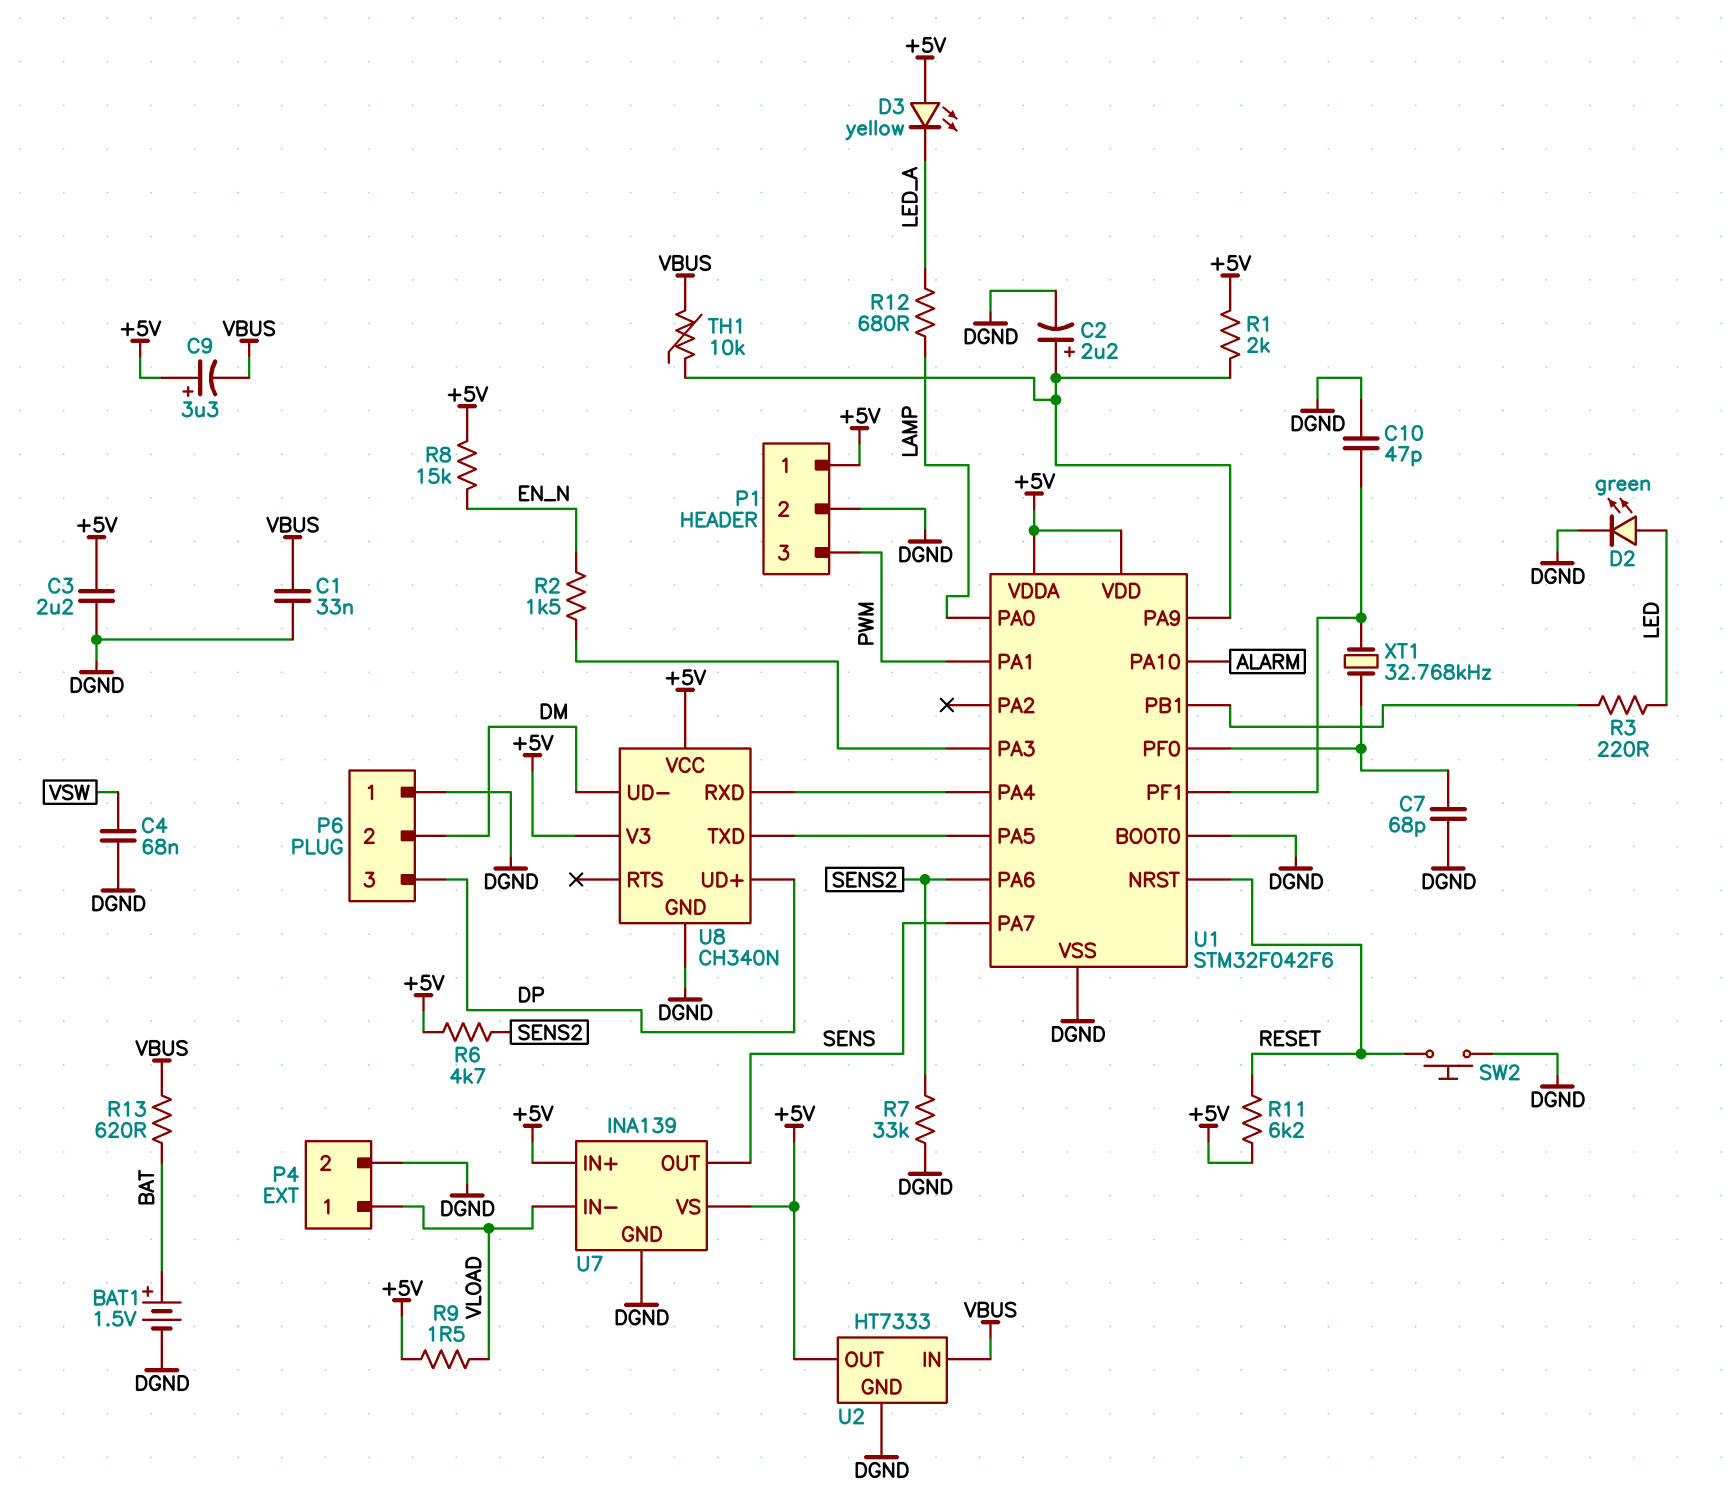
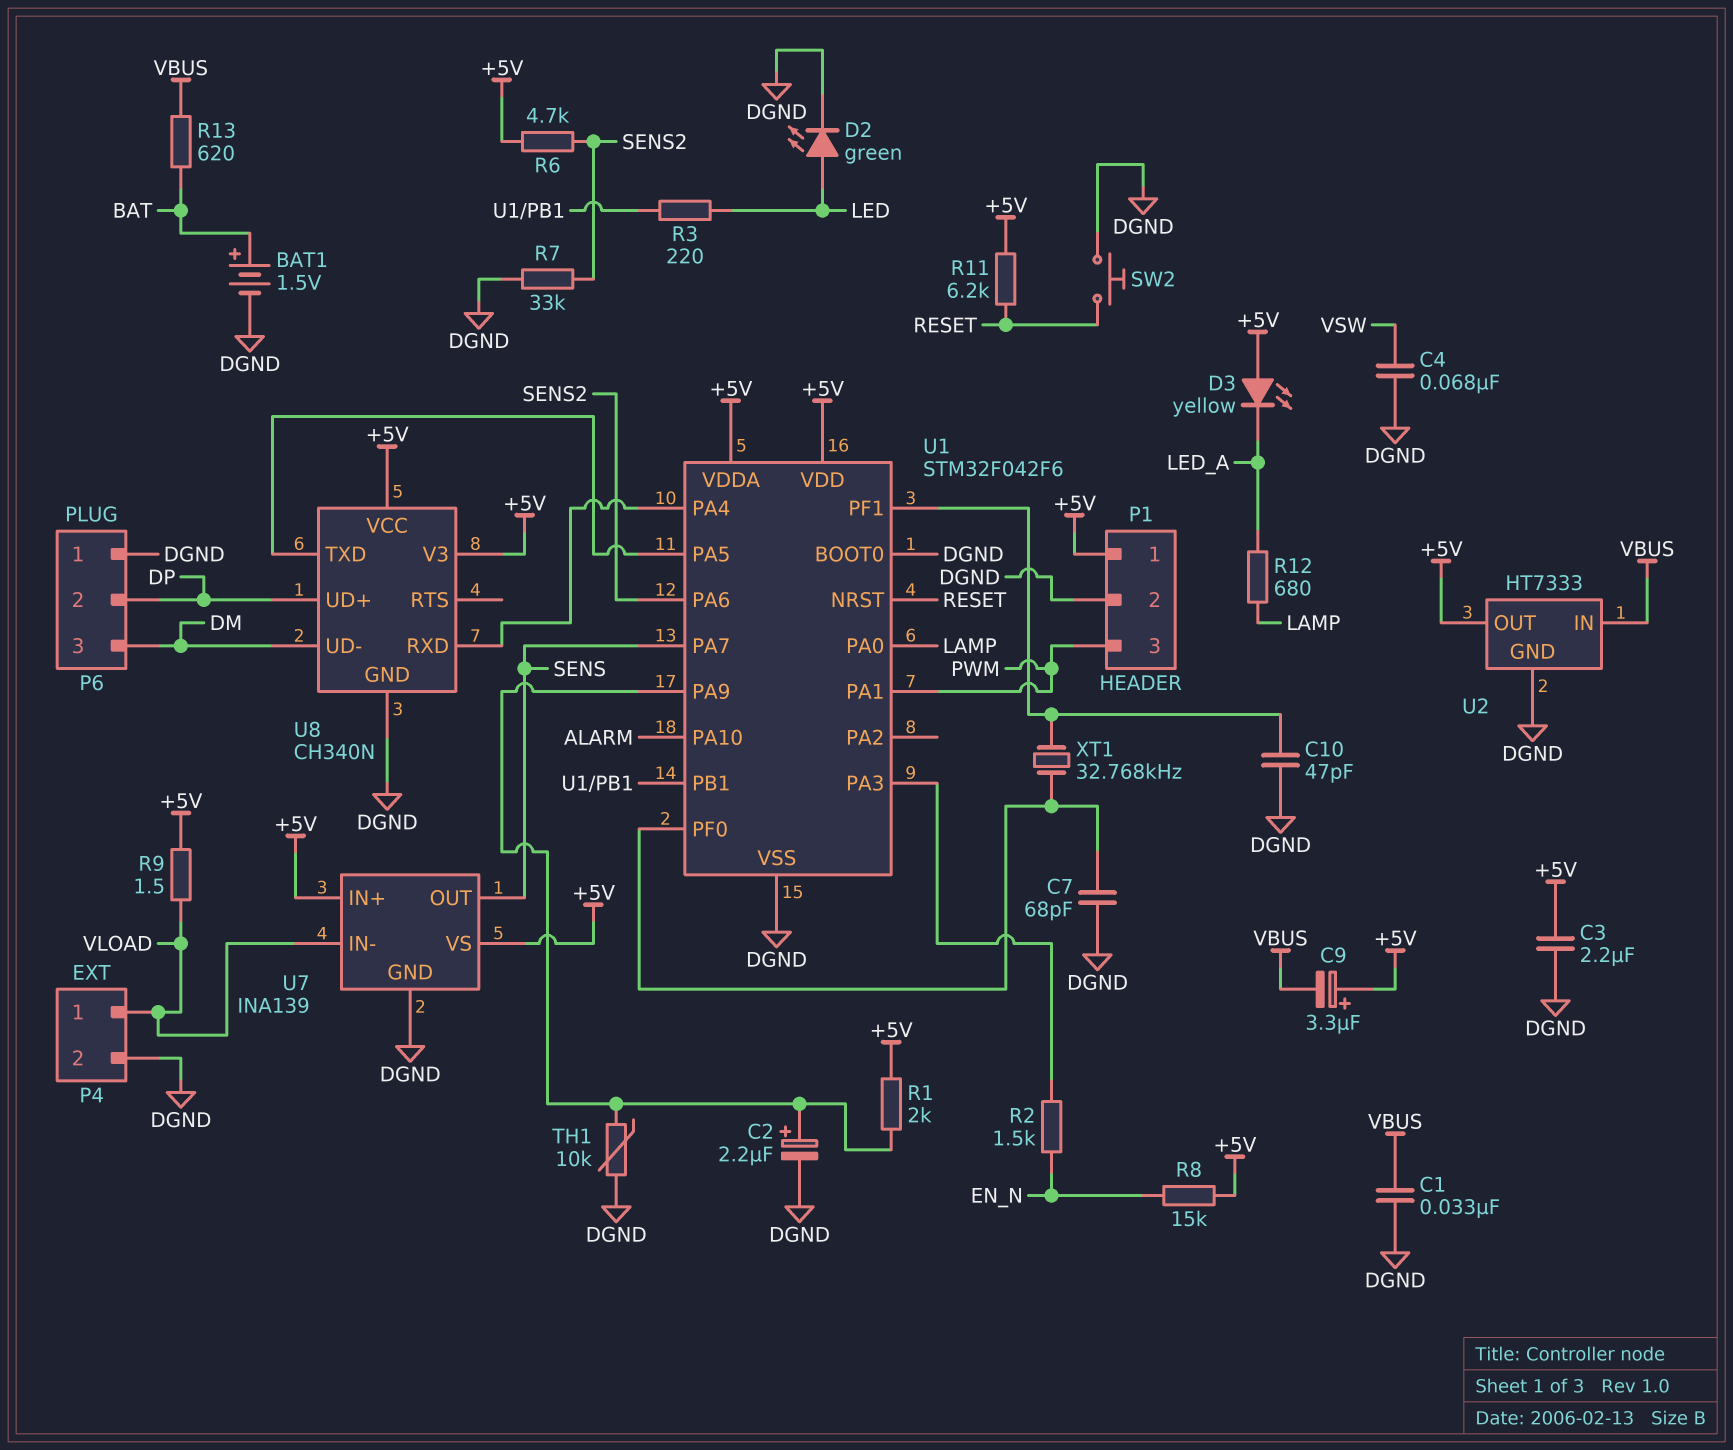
P6 pin 2: DM -> DP
P6 pin 3: DP -> DM
TH1: 10k (U1/PA9, VBUS) -> 10k (DGND, U1/PA9)

